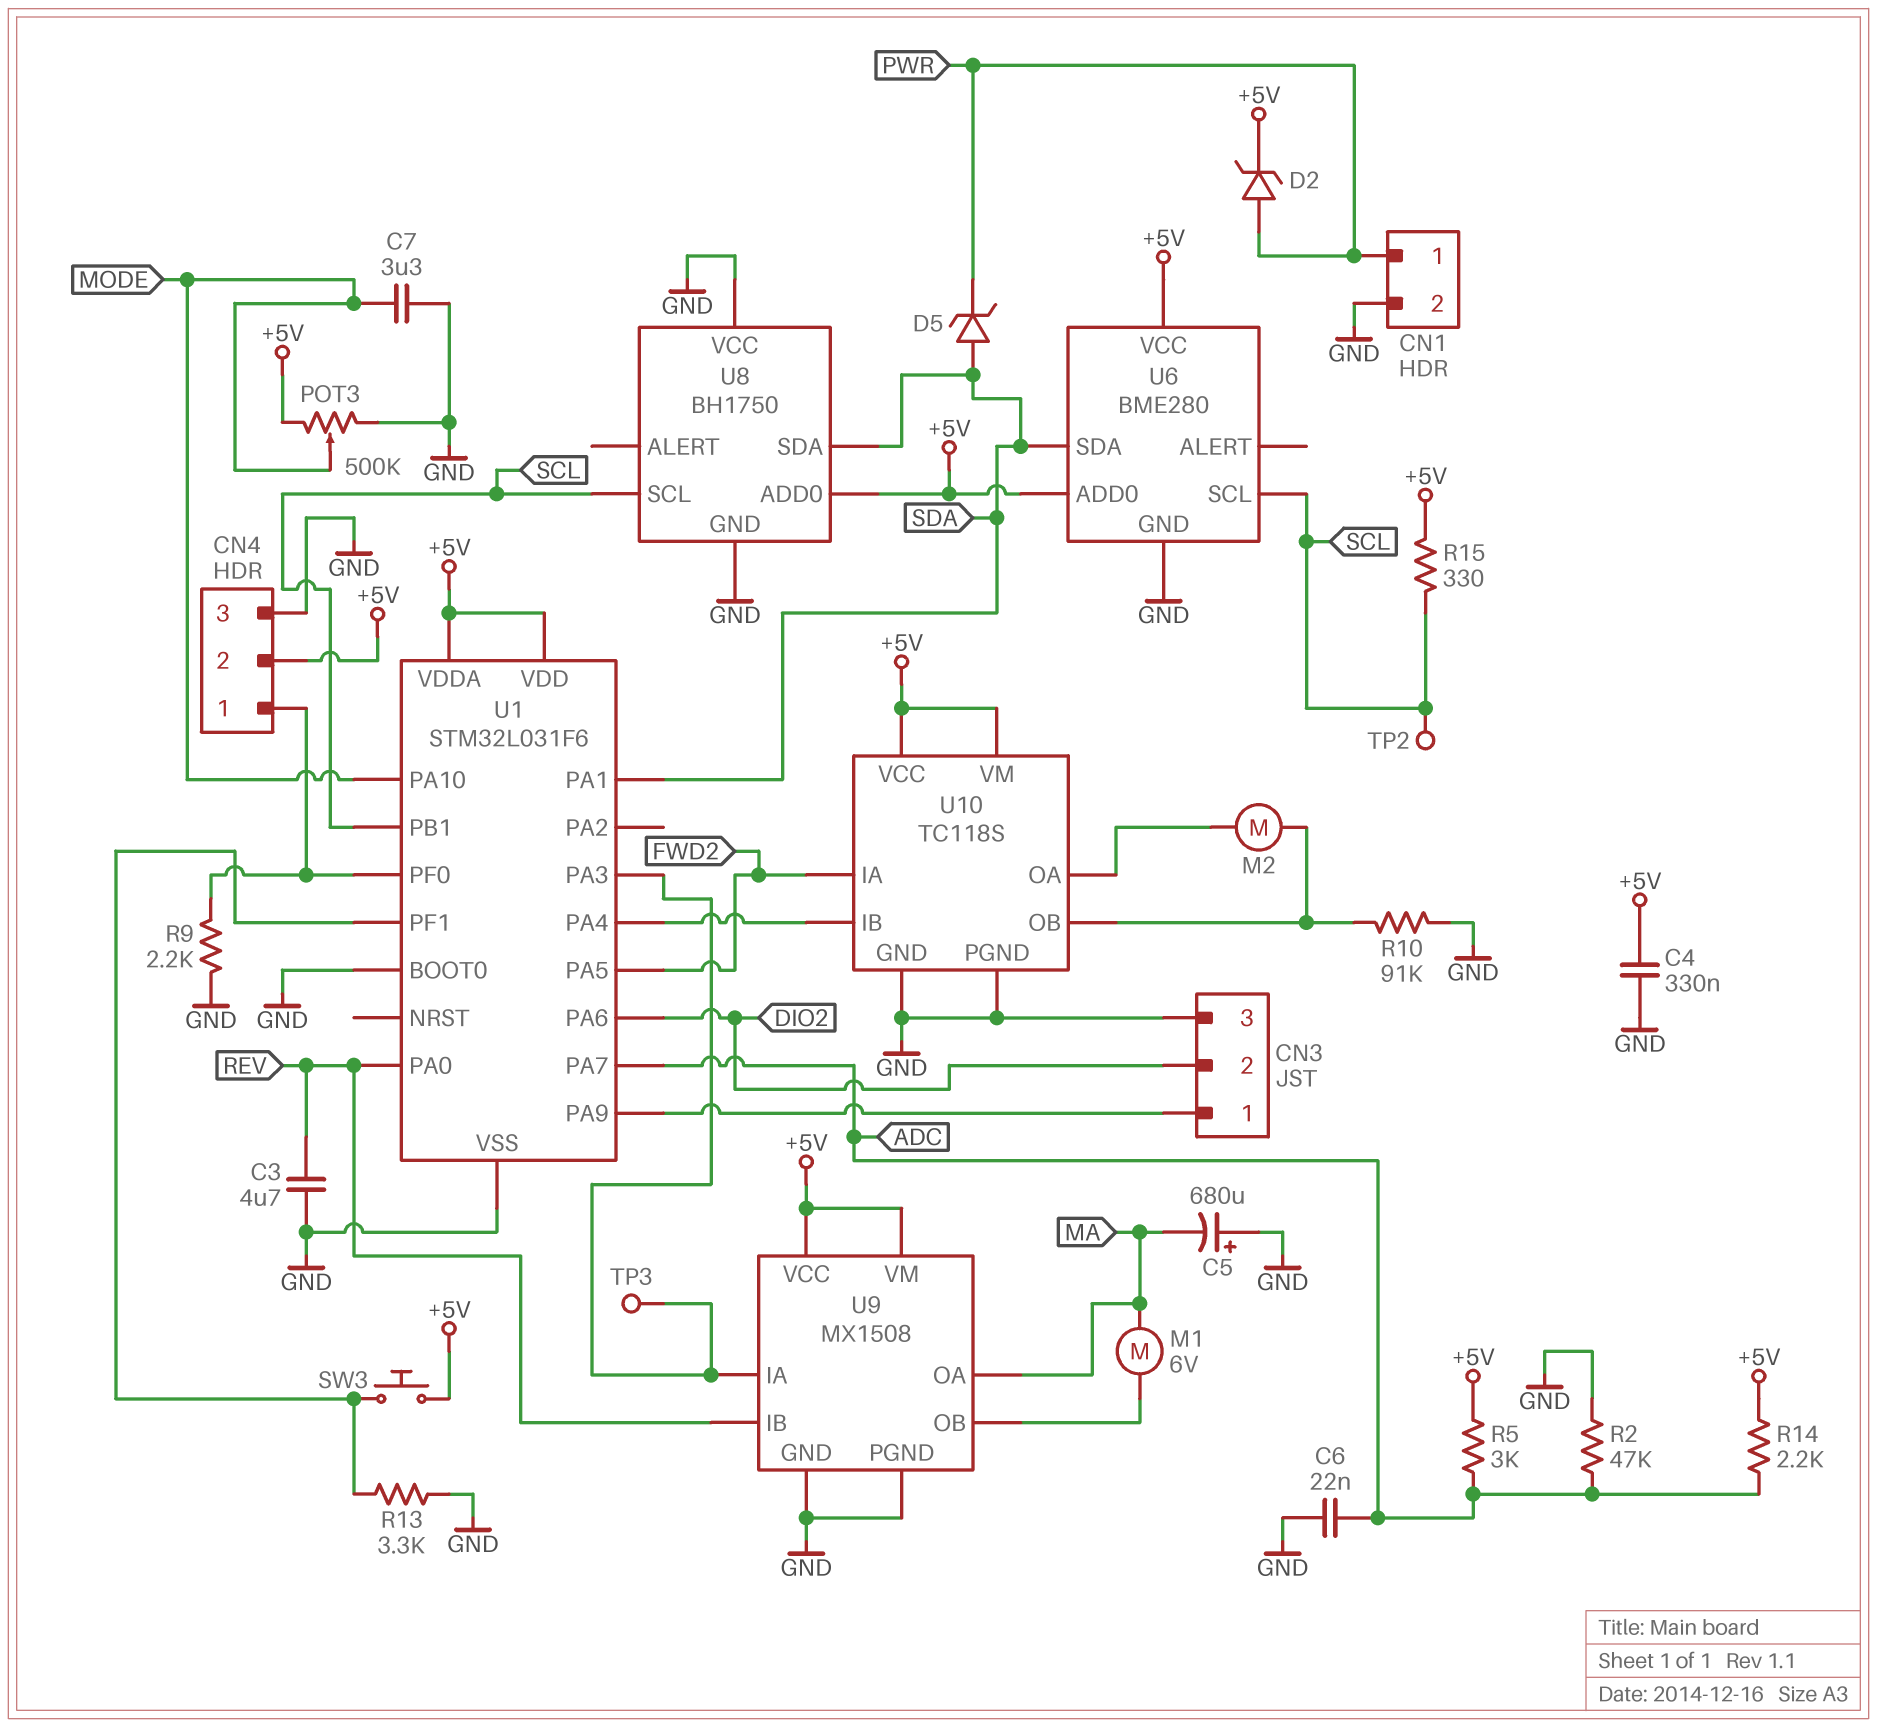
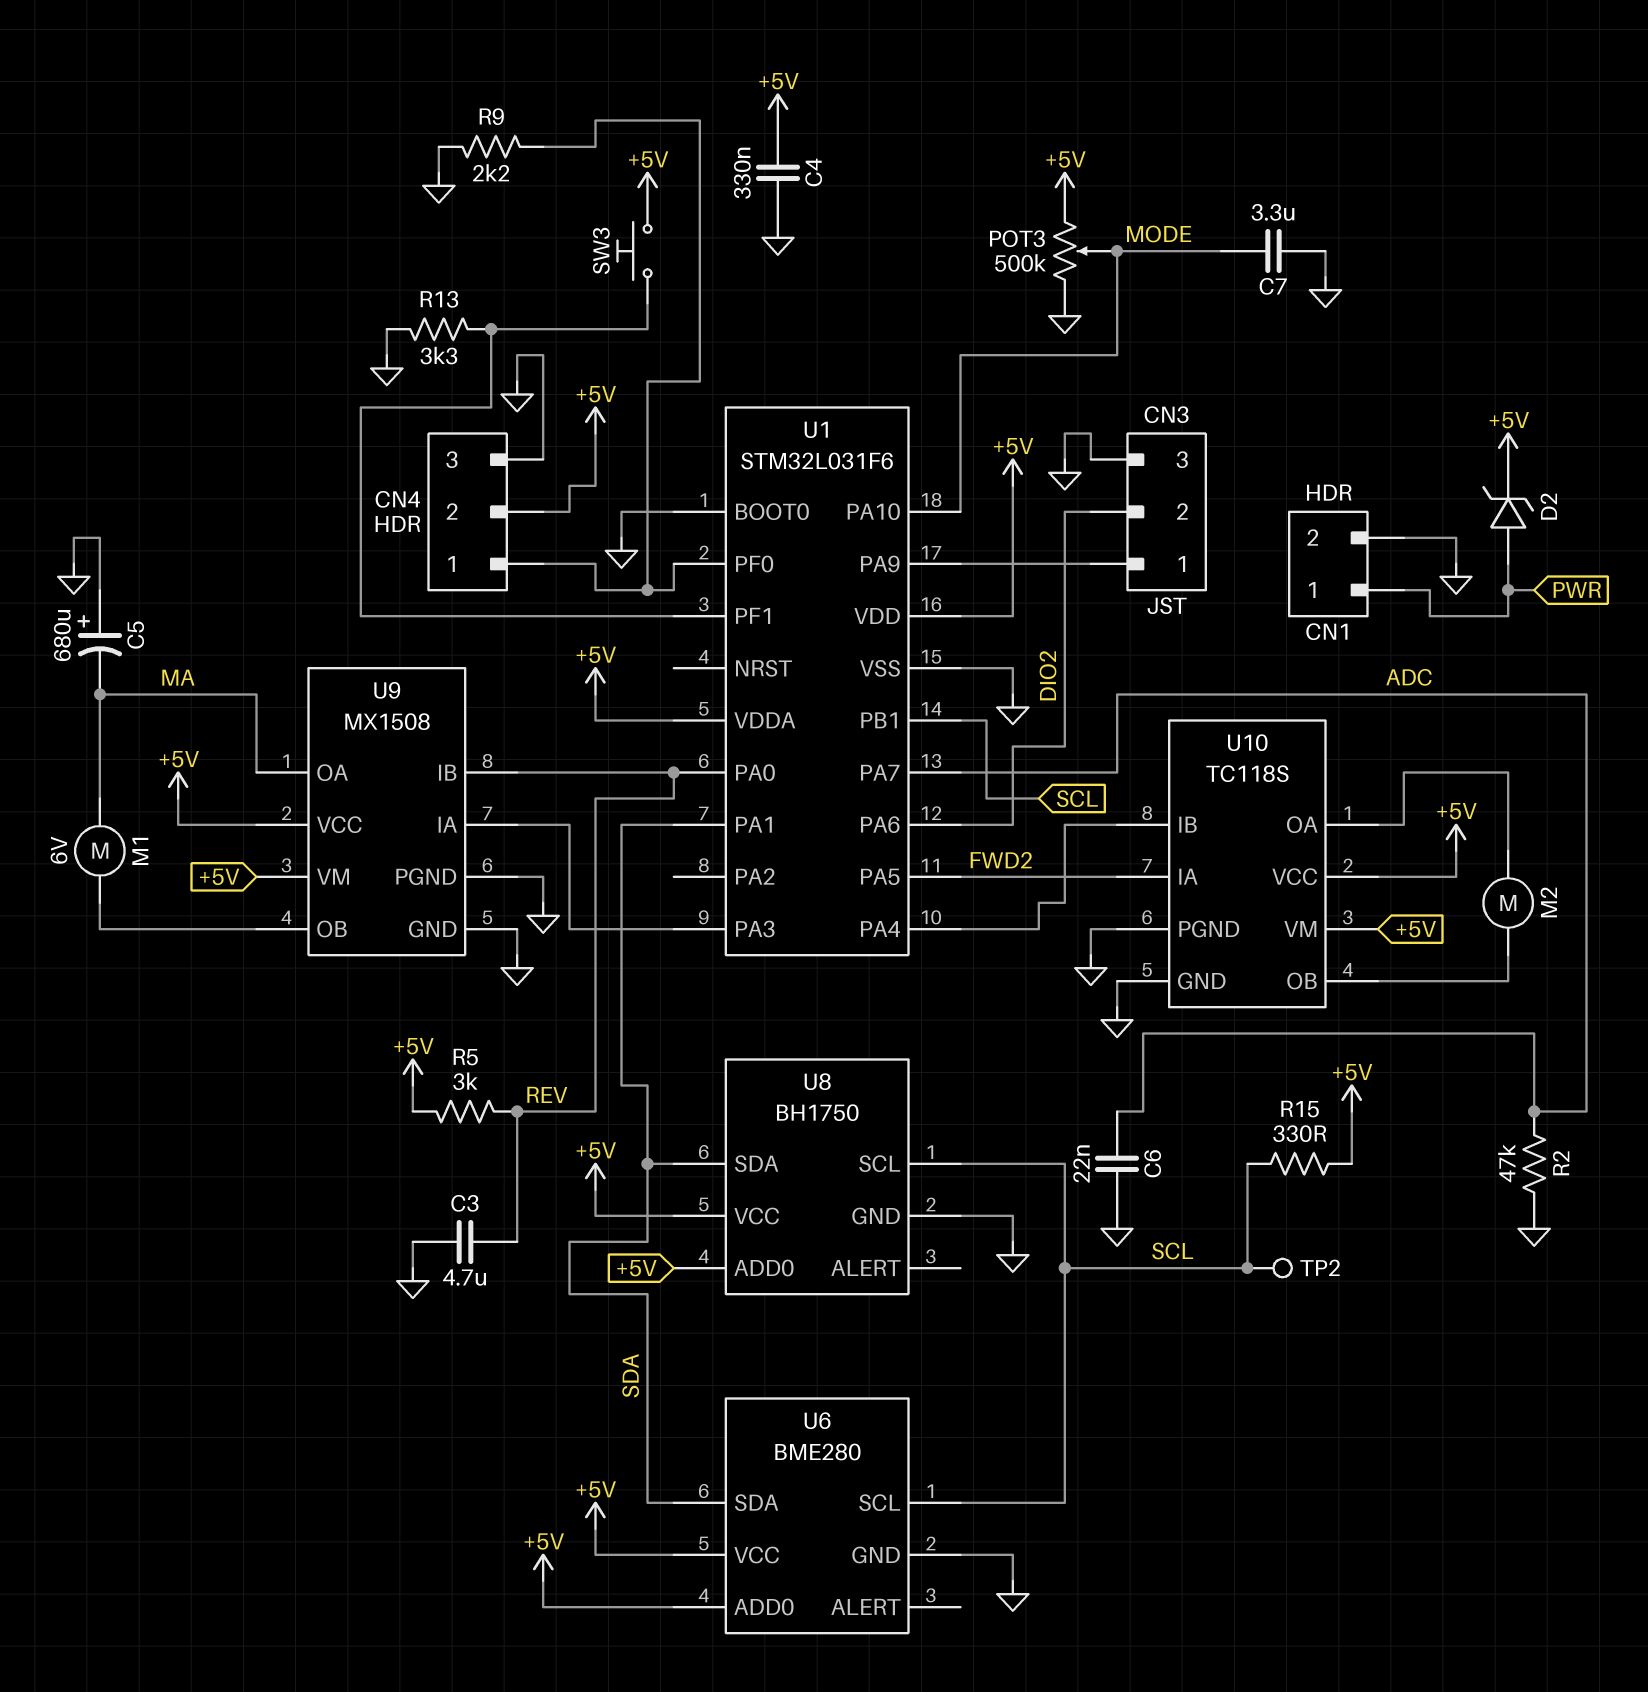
D5: zener (A SDA, K PWR) -> none
R5: 3k (+5V, ADC) -> 3k (+5V, REV)
R10: 91k (GND, U10/OB) -> none
R14: 2.2k (+5V, ADC) -> none
TP3: test point (U1/PA3) -> none
U8 pin VCC: GND -> +5V

